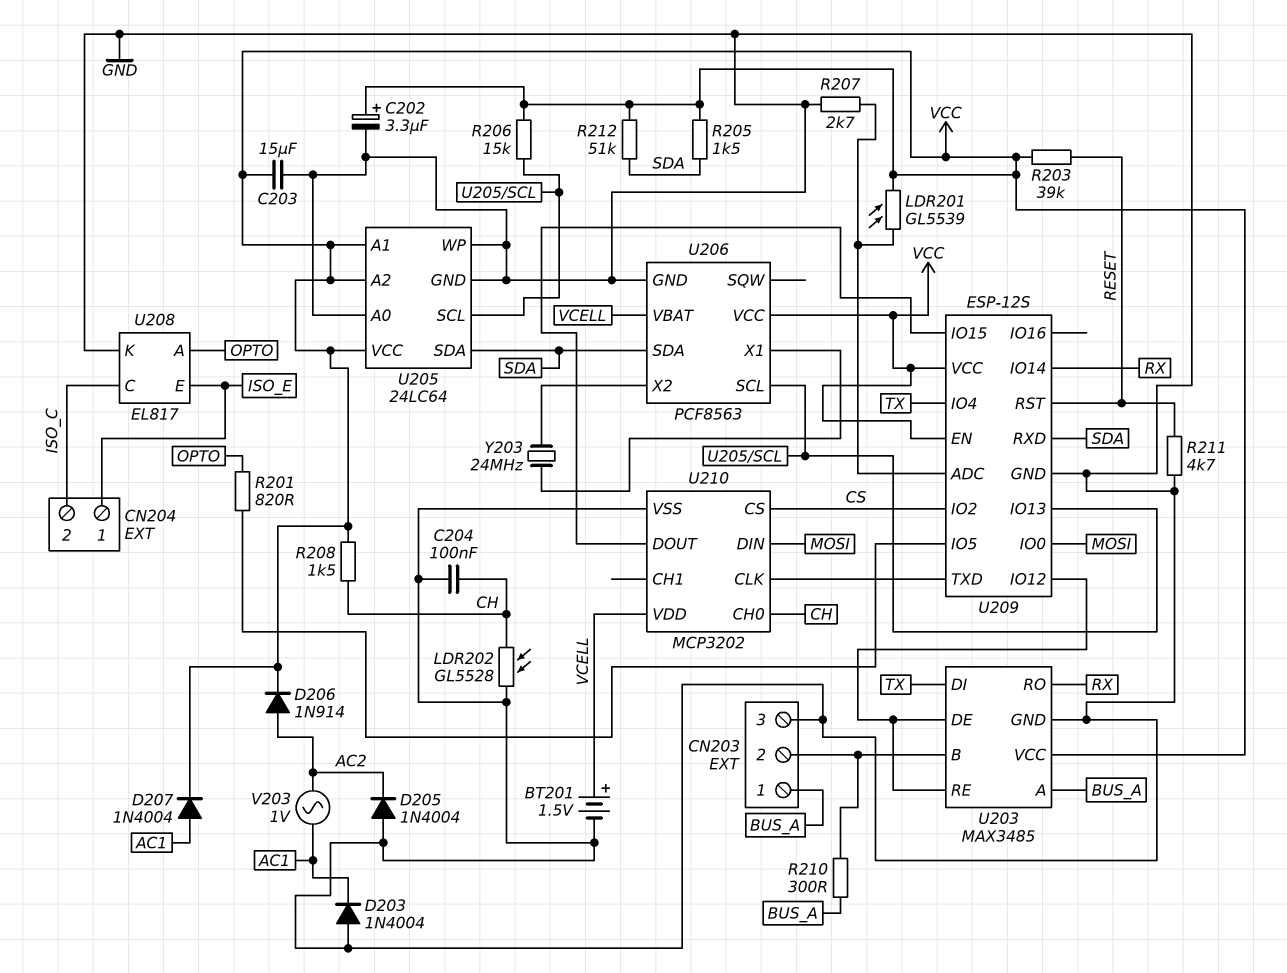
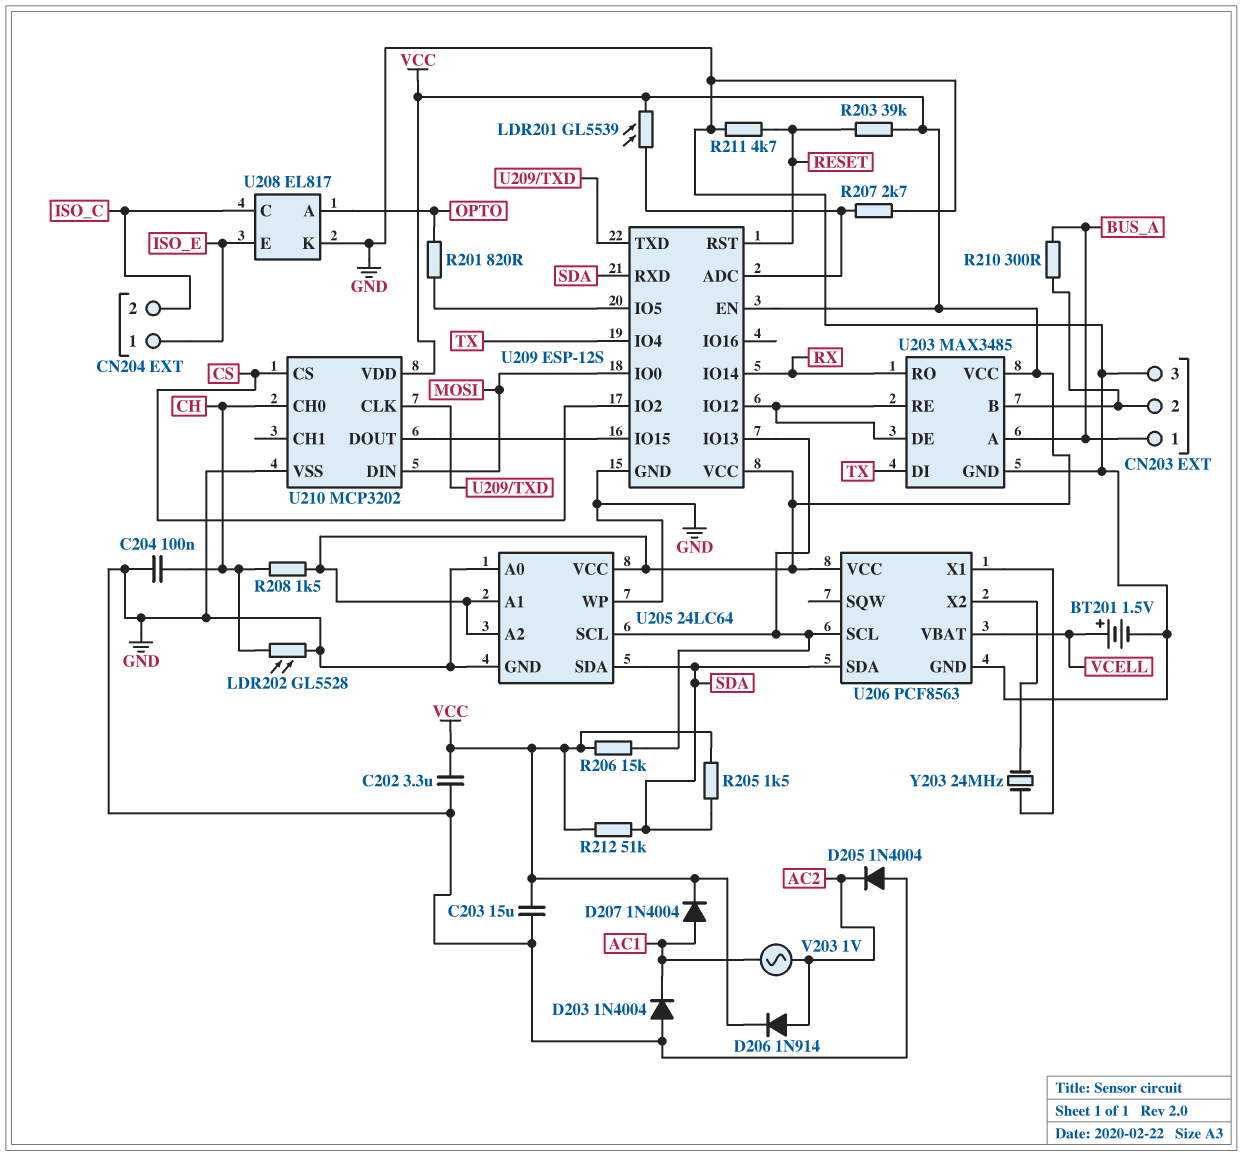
C202: 3.3uF (plus VCC, minus GND) -> 3.3uF (GND, VCC)
U210 pin VDD: VCELL -> VCC

